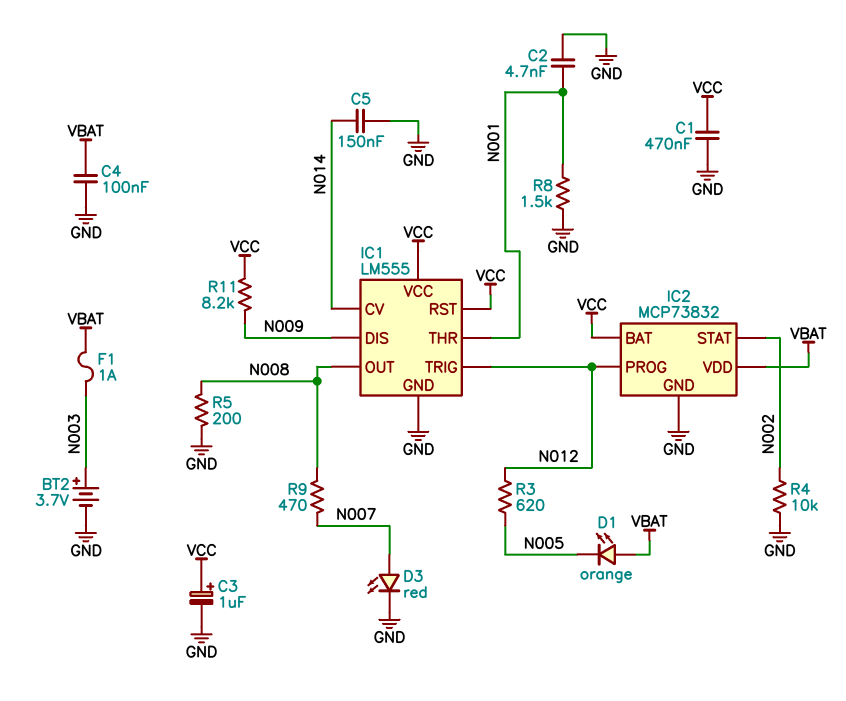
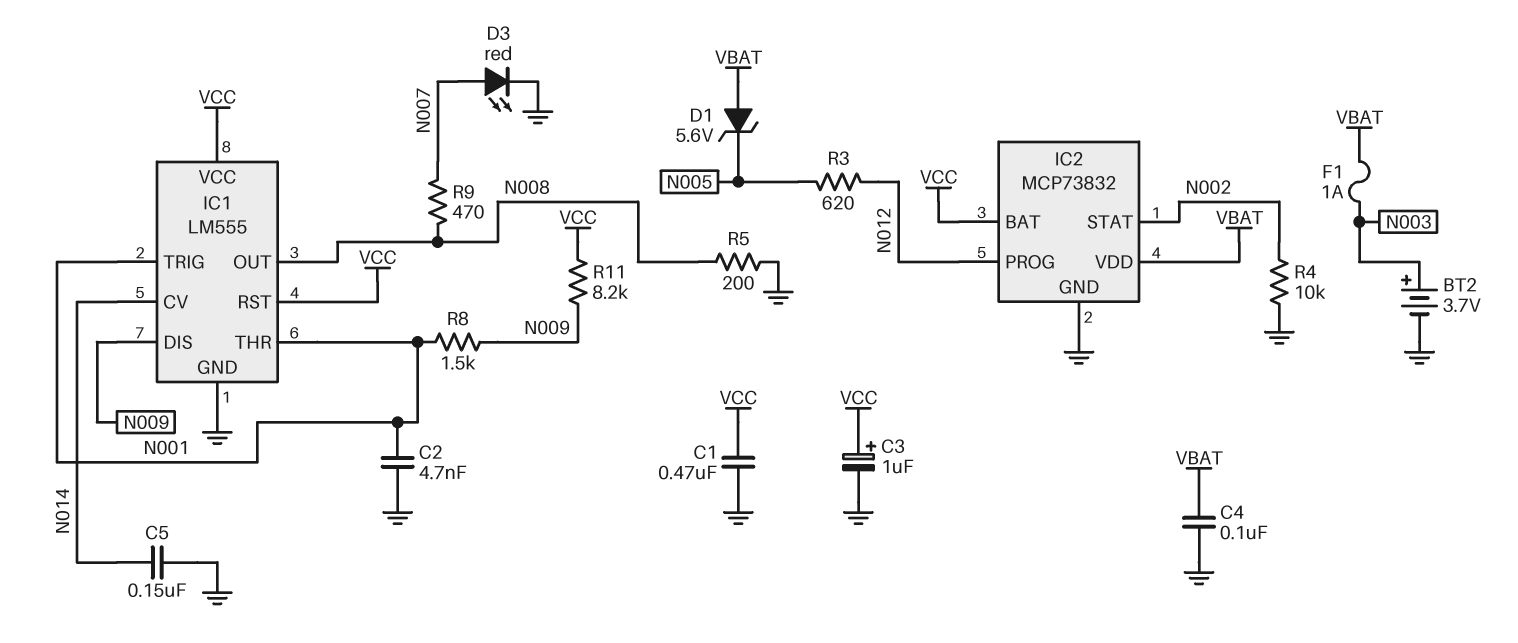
D1: LED orange (A VBAT, K N005) -> zener 5.6V (A VBAT, K N005)
IC1 pin TRIG: N012 -> N001
R8: 1.5k (GND, N001) -> 1.5k (N001, N009)

